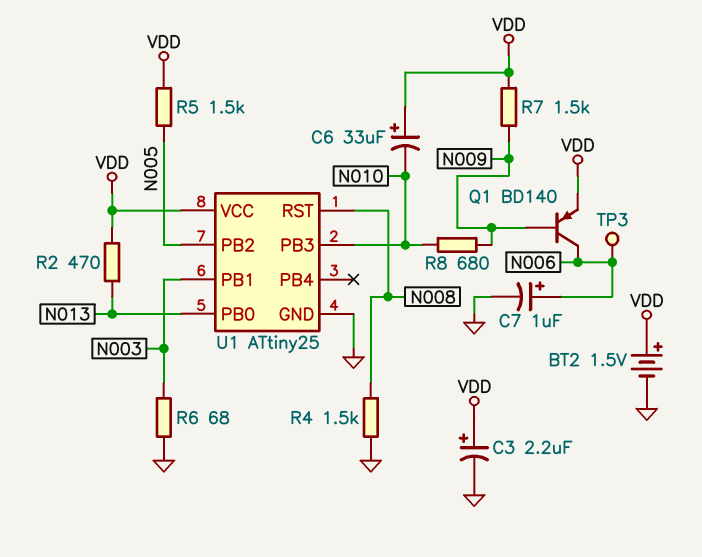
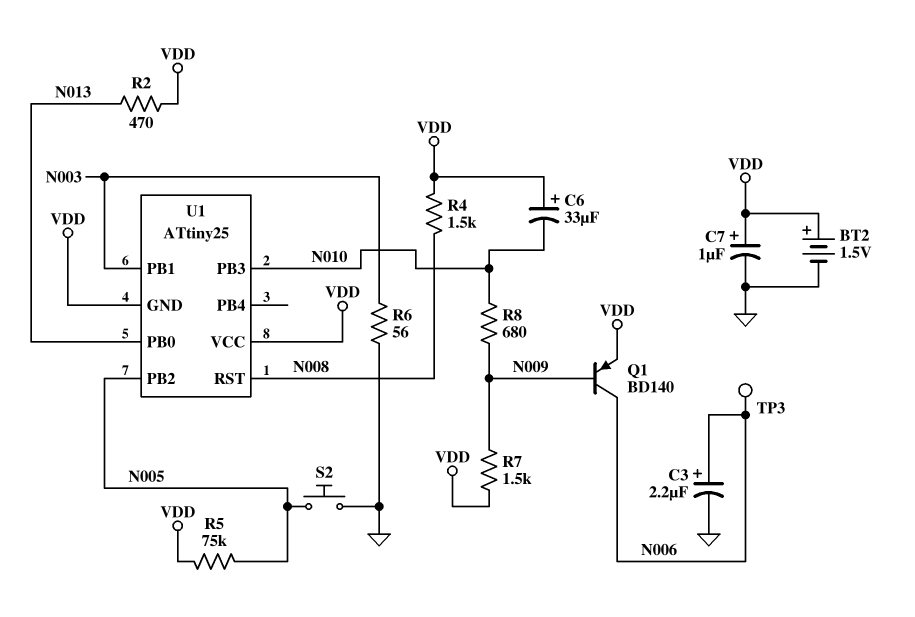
C3: 2.2uF (plus VDD, minus GND) -> 2.2uF (plus N006, minus GND)
C7: 1uF (plus N006, minus GND) -> 1uF (plus VDD, minus GND)
R4: 1.5k (GND, N008) -> 1.5k (N008, VDD)
R5: 1.5k (N005, VDD) -> 75k (N005, VDD)
R6: 68 (GND, N003) -> 56 (GND, N003)
S2: none -> button (GND, N005)
U1 pin GND: GND -> VDD

